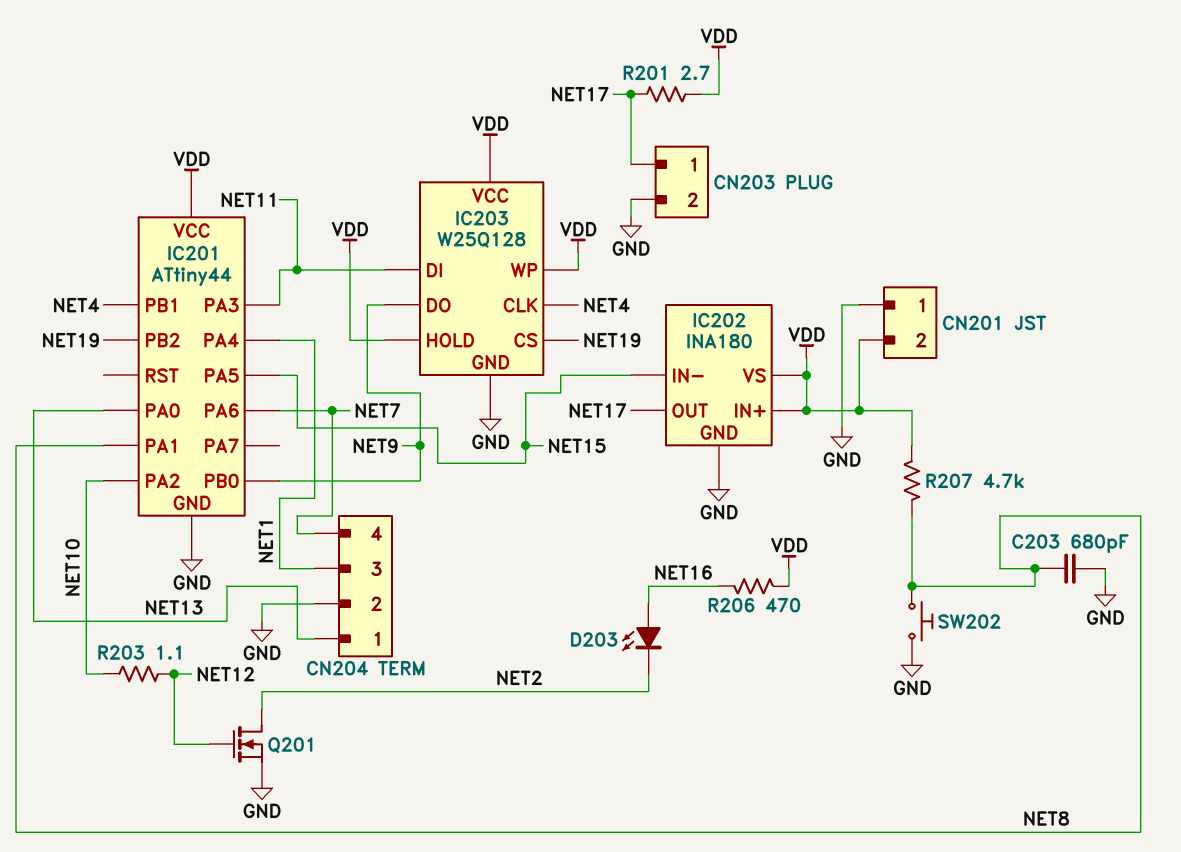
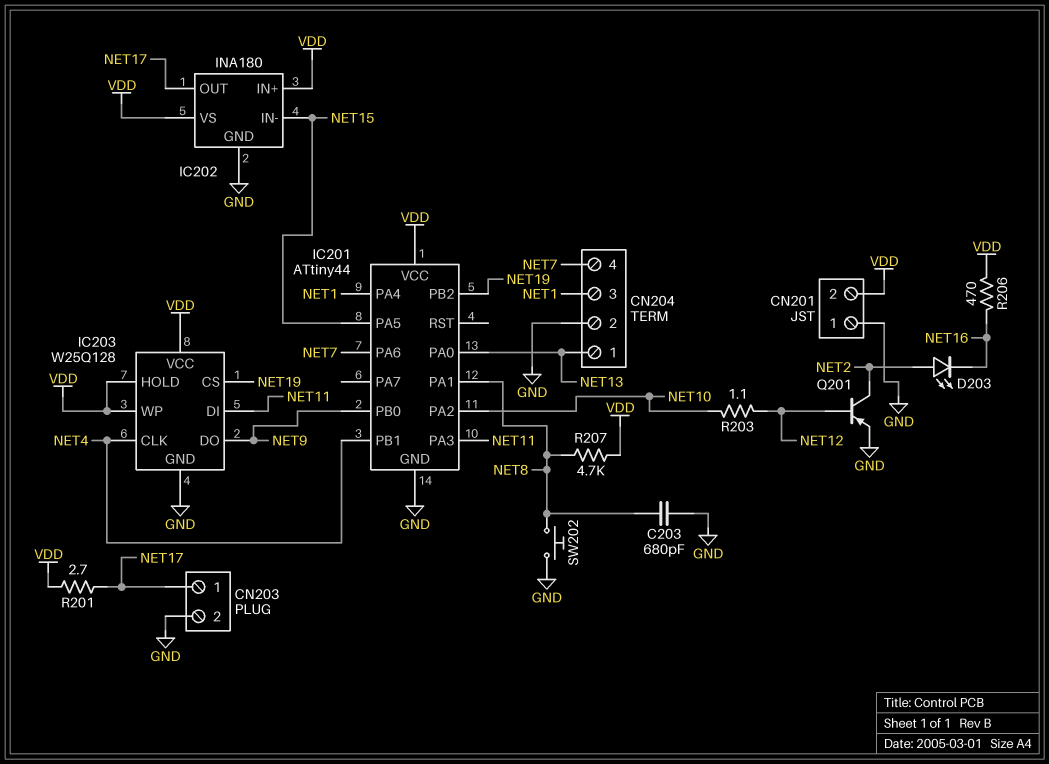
D203: LED (A NET16, K NET2) -> LED (A NET2, K NET16)
Q201: NMOS (G NET12, D NET2, S GND) -> PNP (B NET12, C NET2, E GND)

